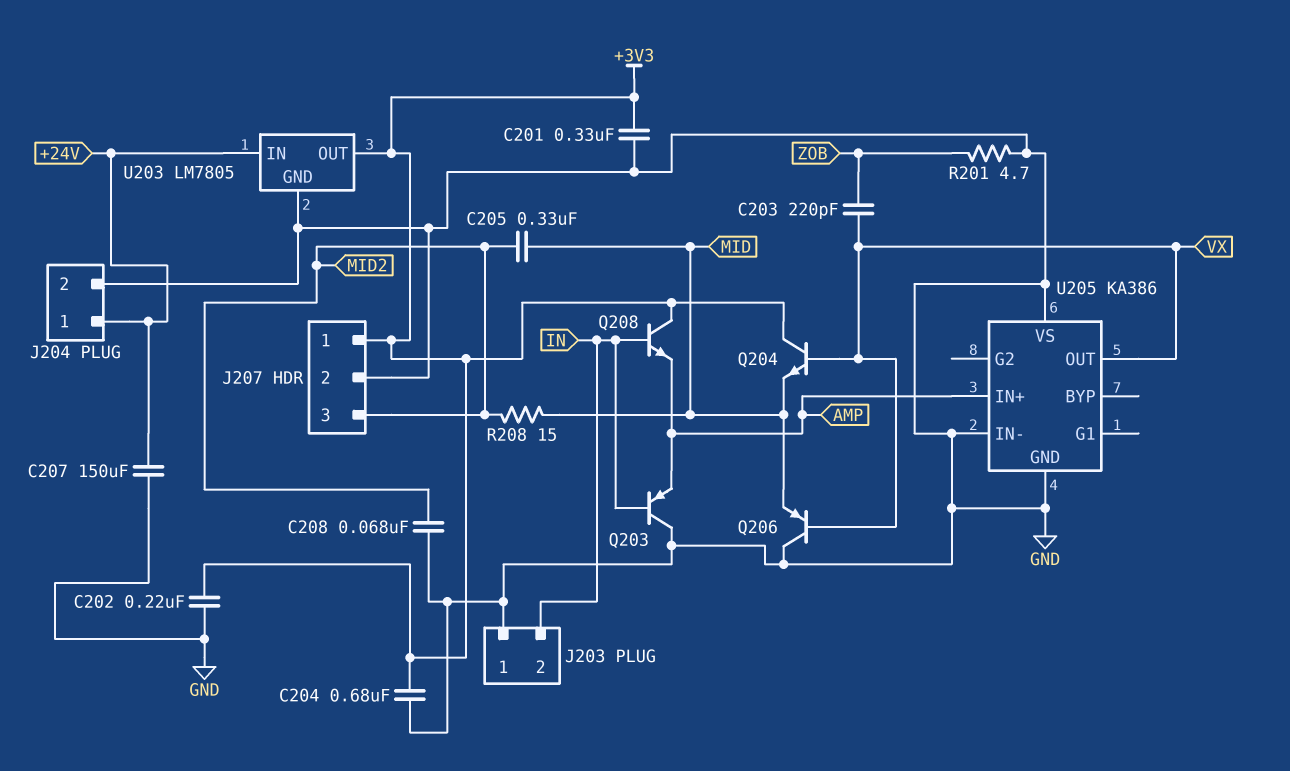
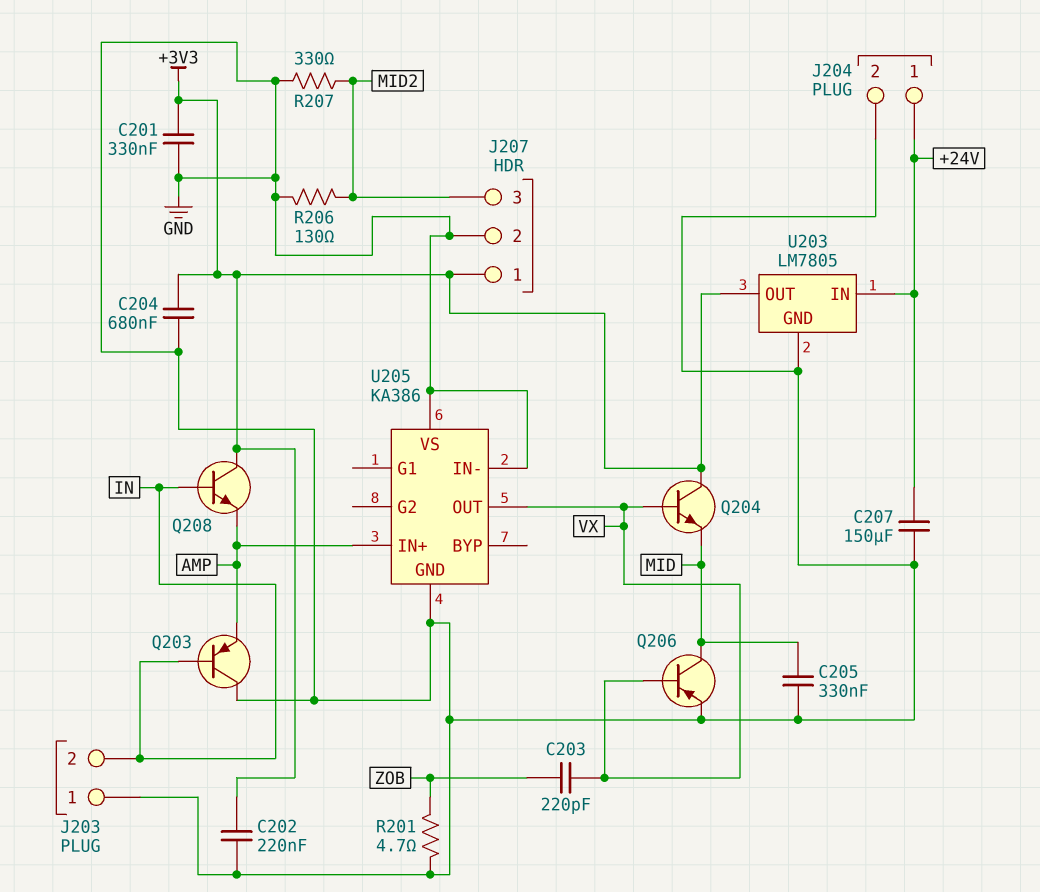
C205: 330nF (MID, MID2) -> 330nF (GND, MID)
C208: 68nF (GND, MID2) -> none
Q206: PNP (B VX, C GND, E MID) -> PNP (B VX, C MID, E GND)
R206: none -> 130 (GND, MID2)
R207: none -> 330 (GND, MID2)
R208: 15 (MID, MID2) -> none

